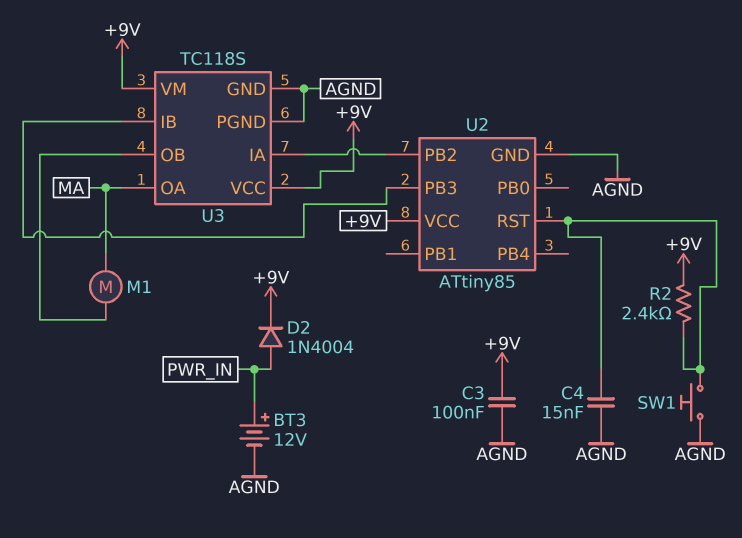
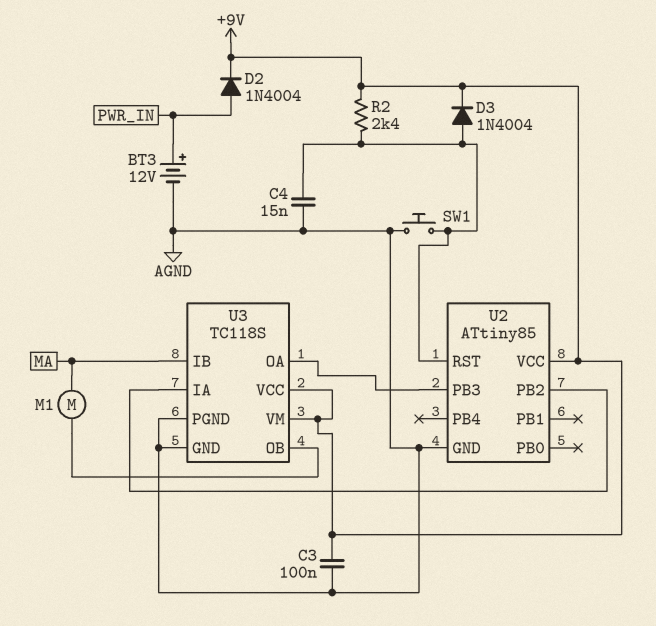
D3: none -> diode 1N4004 (A U2/RST, K +9V)
U3 pin IB: U2/PB3 -> MA
U3 pin OA: MA -> U2/PB3

